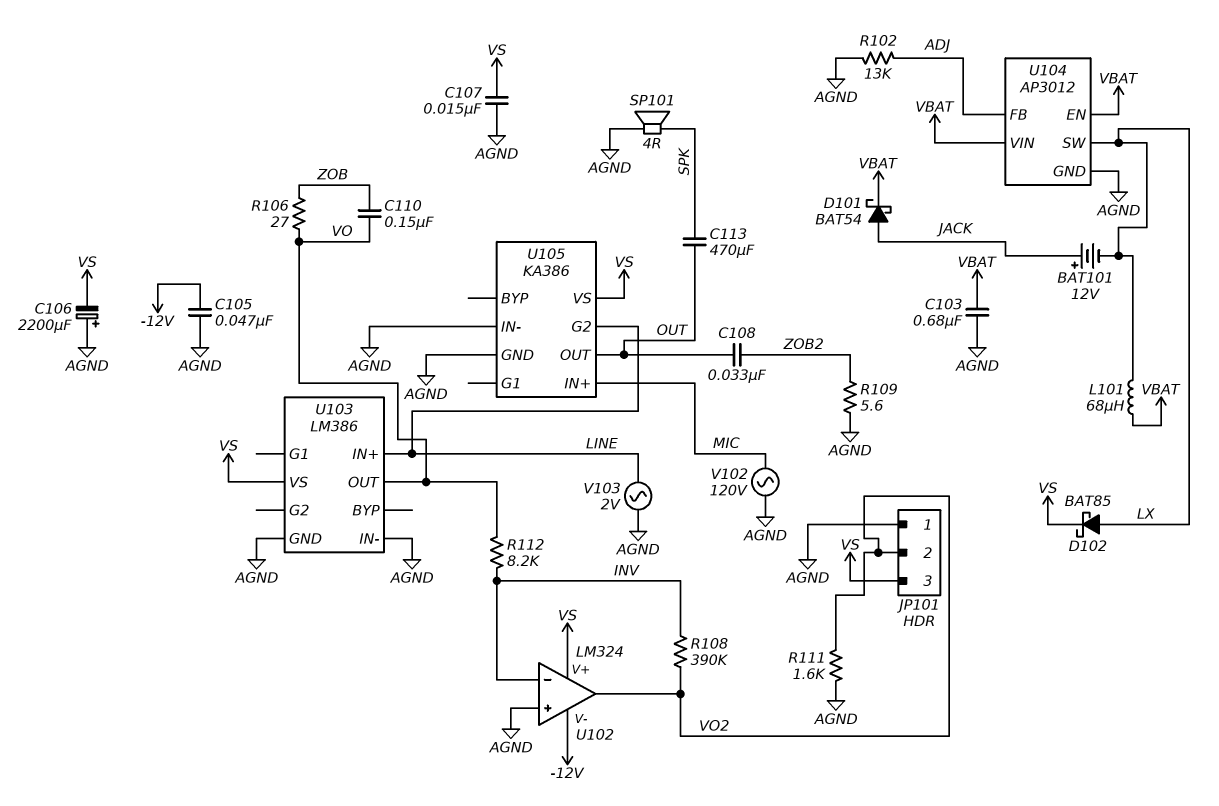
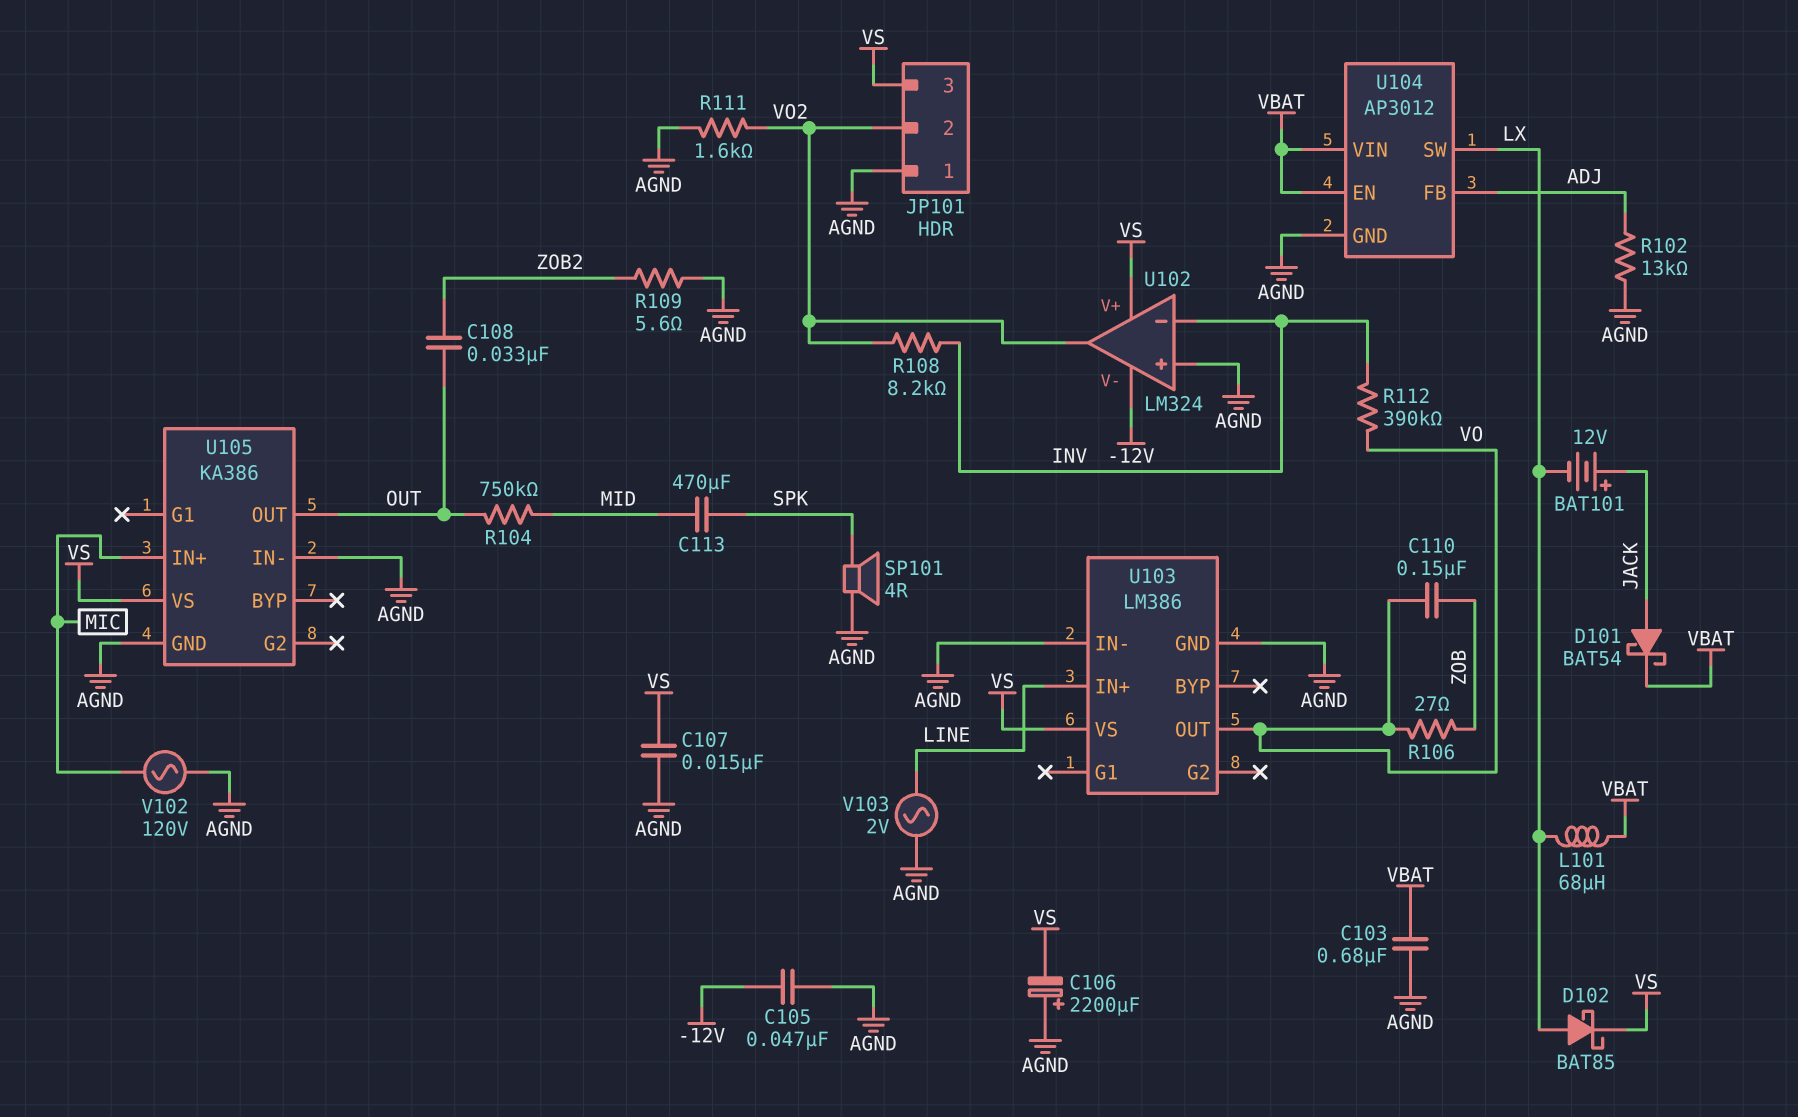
C113: 470uF (OUT, SPK) -> 470uF (MID, SPK)
R104: none -> 750k (MID, OUT)
R108: 390k (INV, VO2) -> 8.2k (INV, VO2)
R112: 8.2k (INV, VO) -> 390k (INV, VO)
U105 pin G2: LINE -> none

